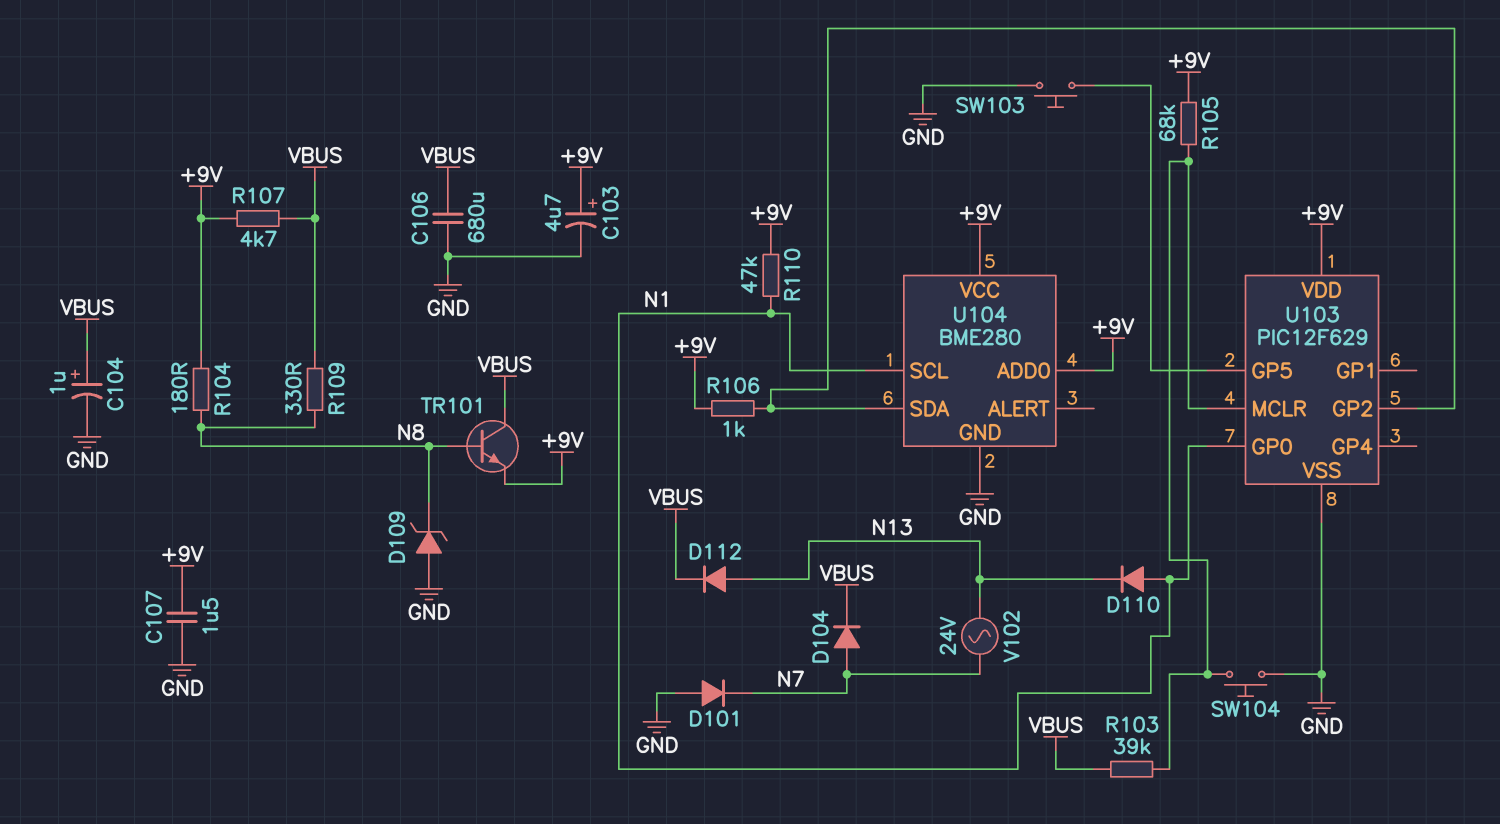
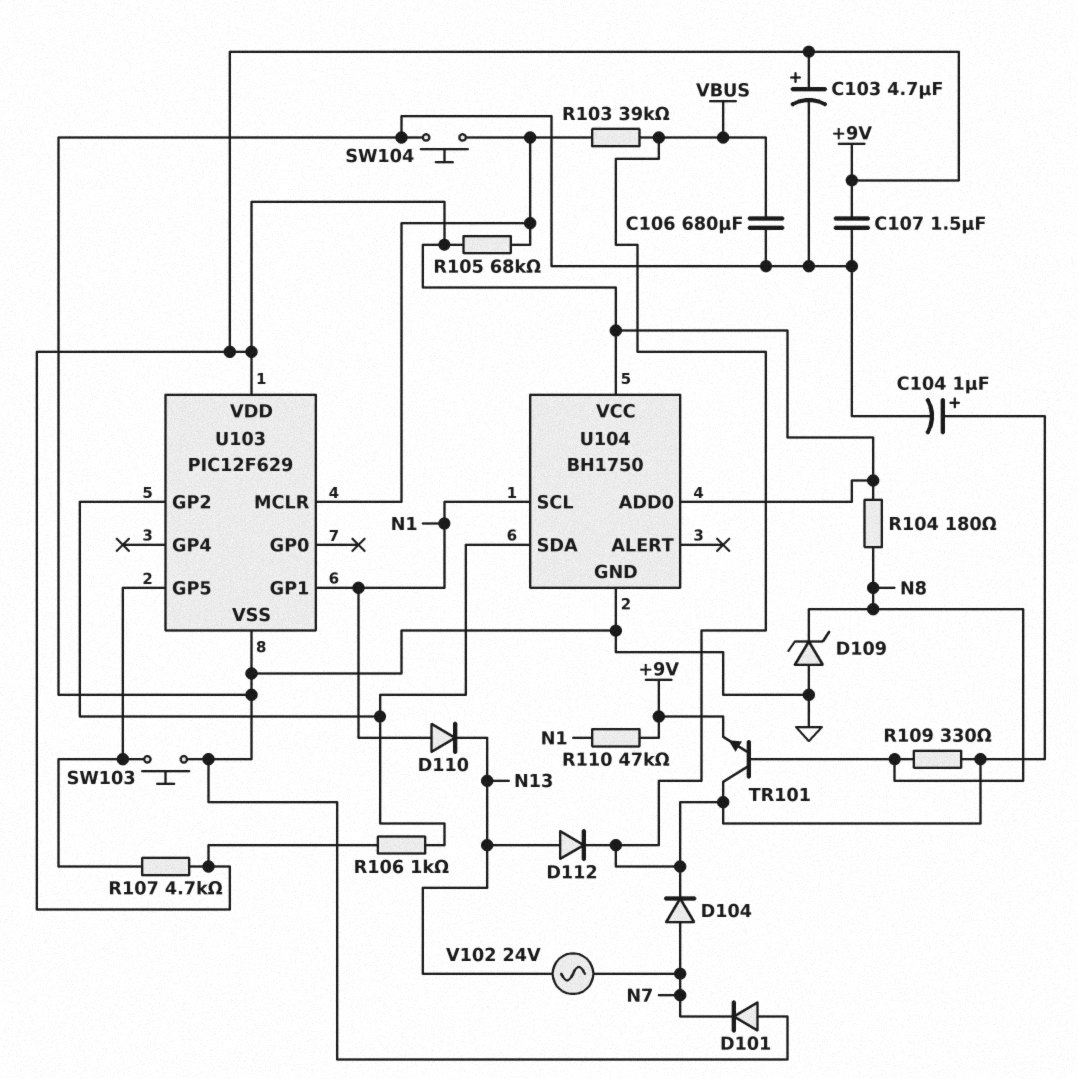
R107: 4.7k (+9V, VBUS) -> 4.7k (+9V, U103/GP5)
U103 pin GP0: N1 -> none
U103 pin GP1: none -> N1
U104: BME280 -> BH1750

